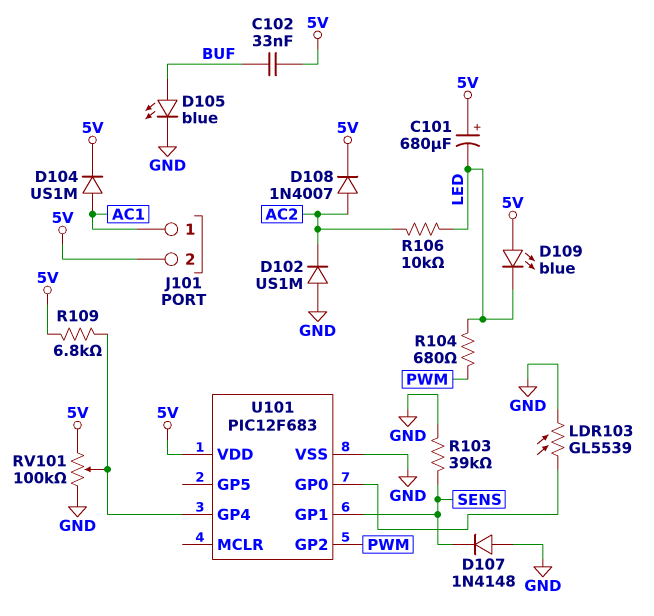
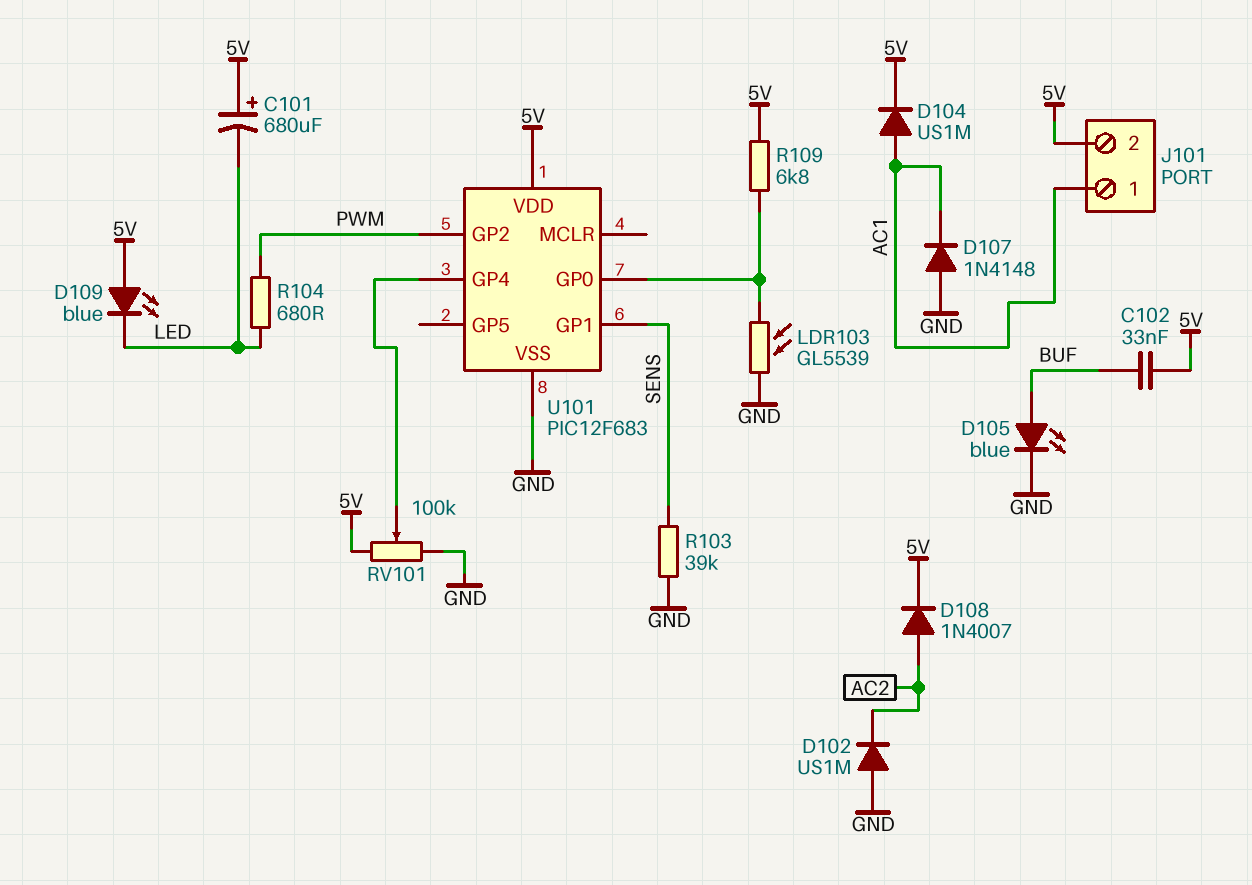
D107: diode 1N4148 (A GND, K SENS) -> diode 1N4148 (A GND, K AC1)
R106: 10k (AC2, LED) -> none
R109: 6.8k (5V, U101/GP4) -> 6.8k (5V, U101/GP0)

